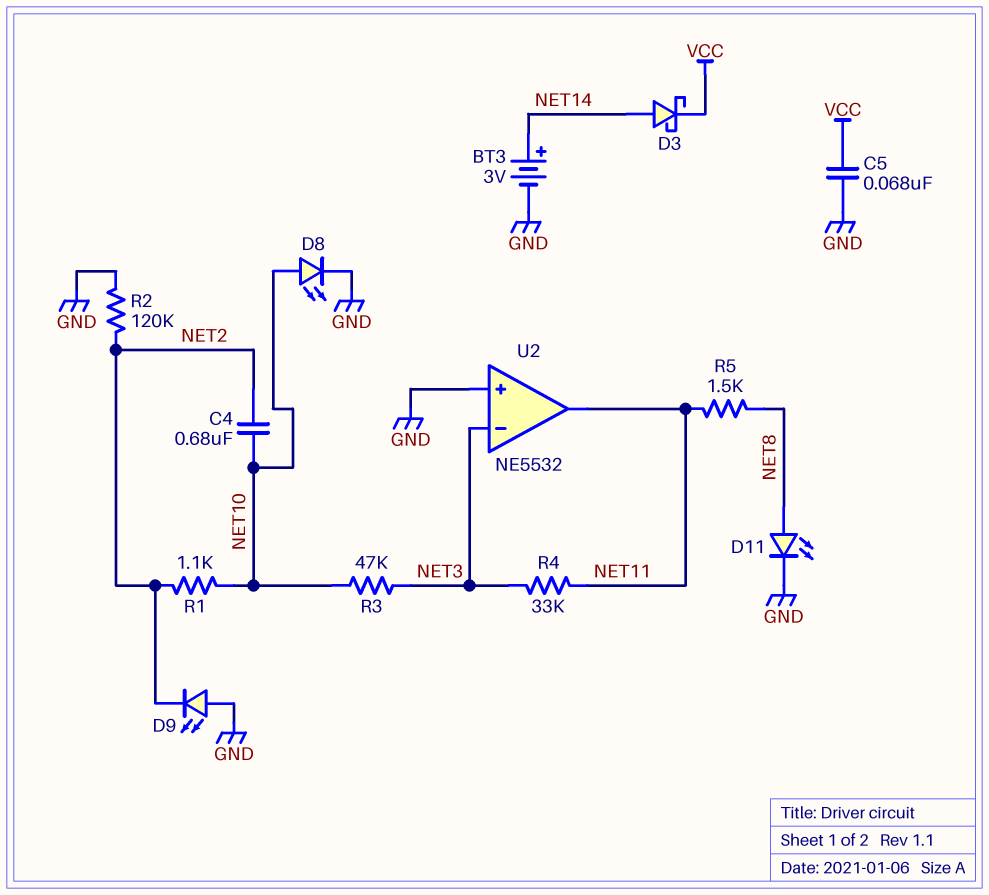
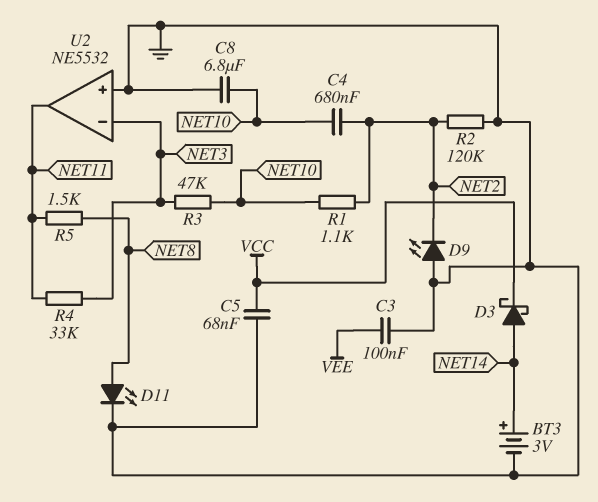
C3: none -> 100nF (GND, VEE)
C8: none -> 6.8uF (GND, NET10)
D8: LED (A NET10, K GND) -> none

